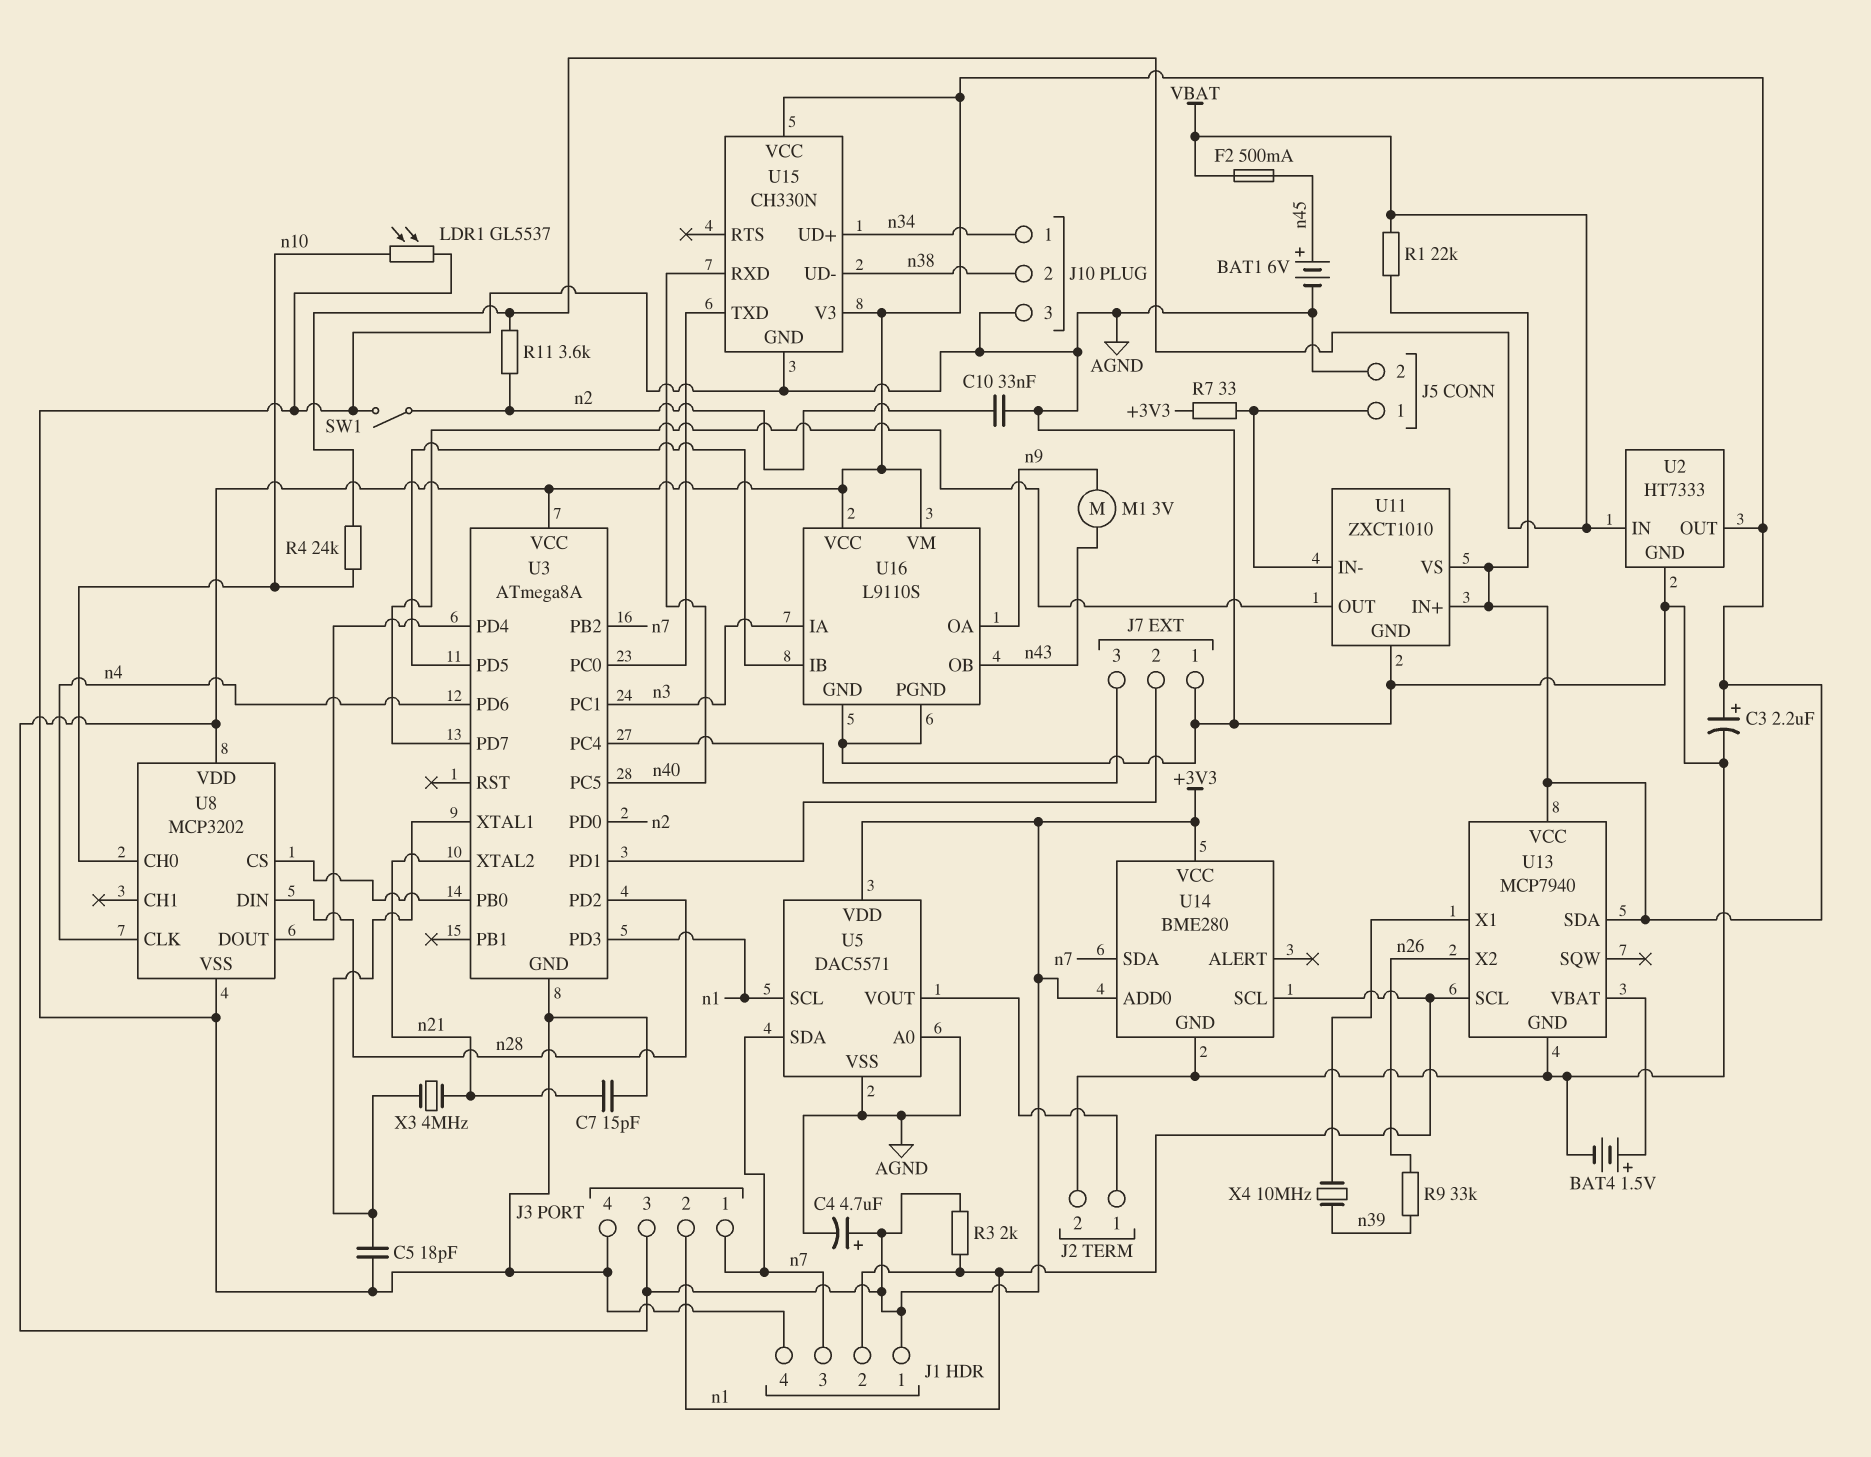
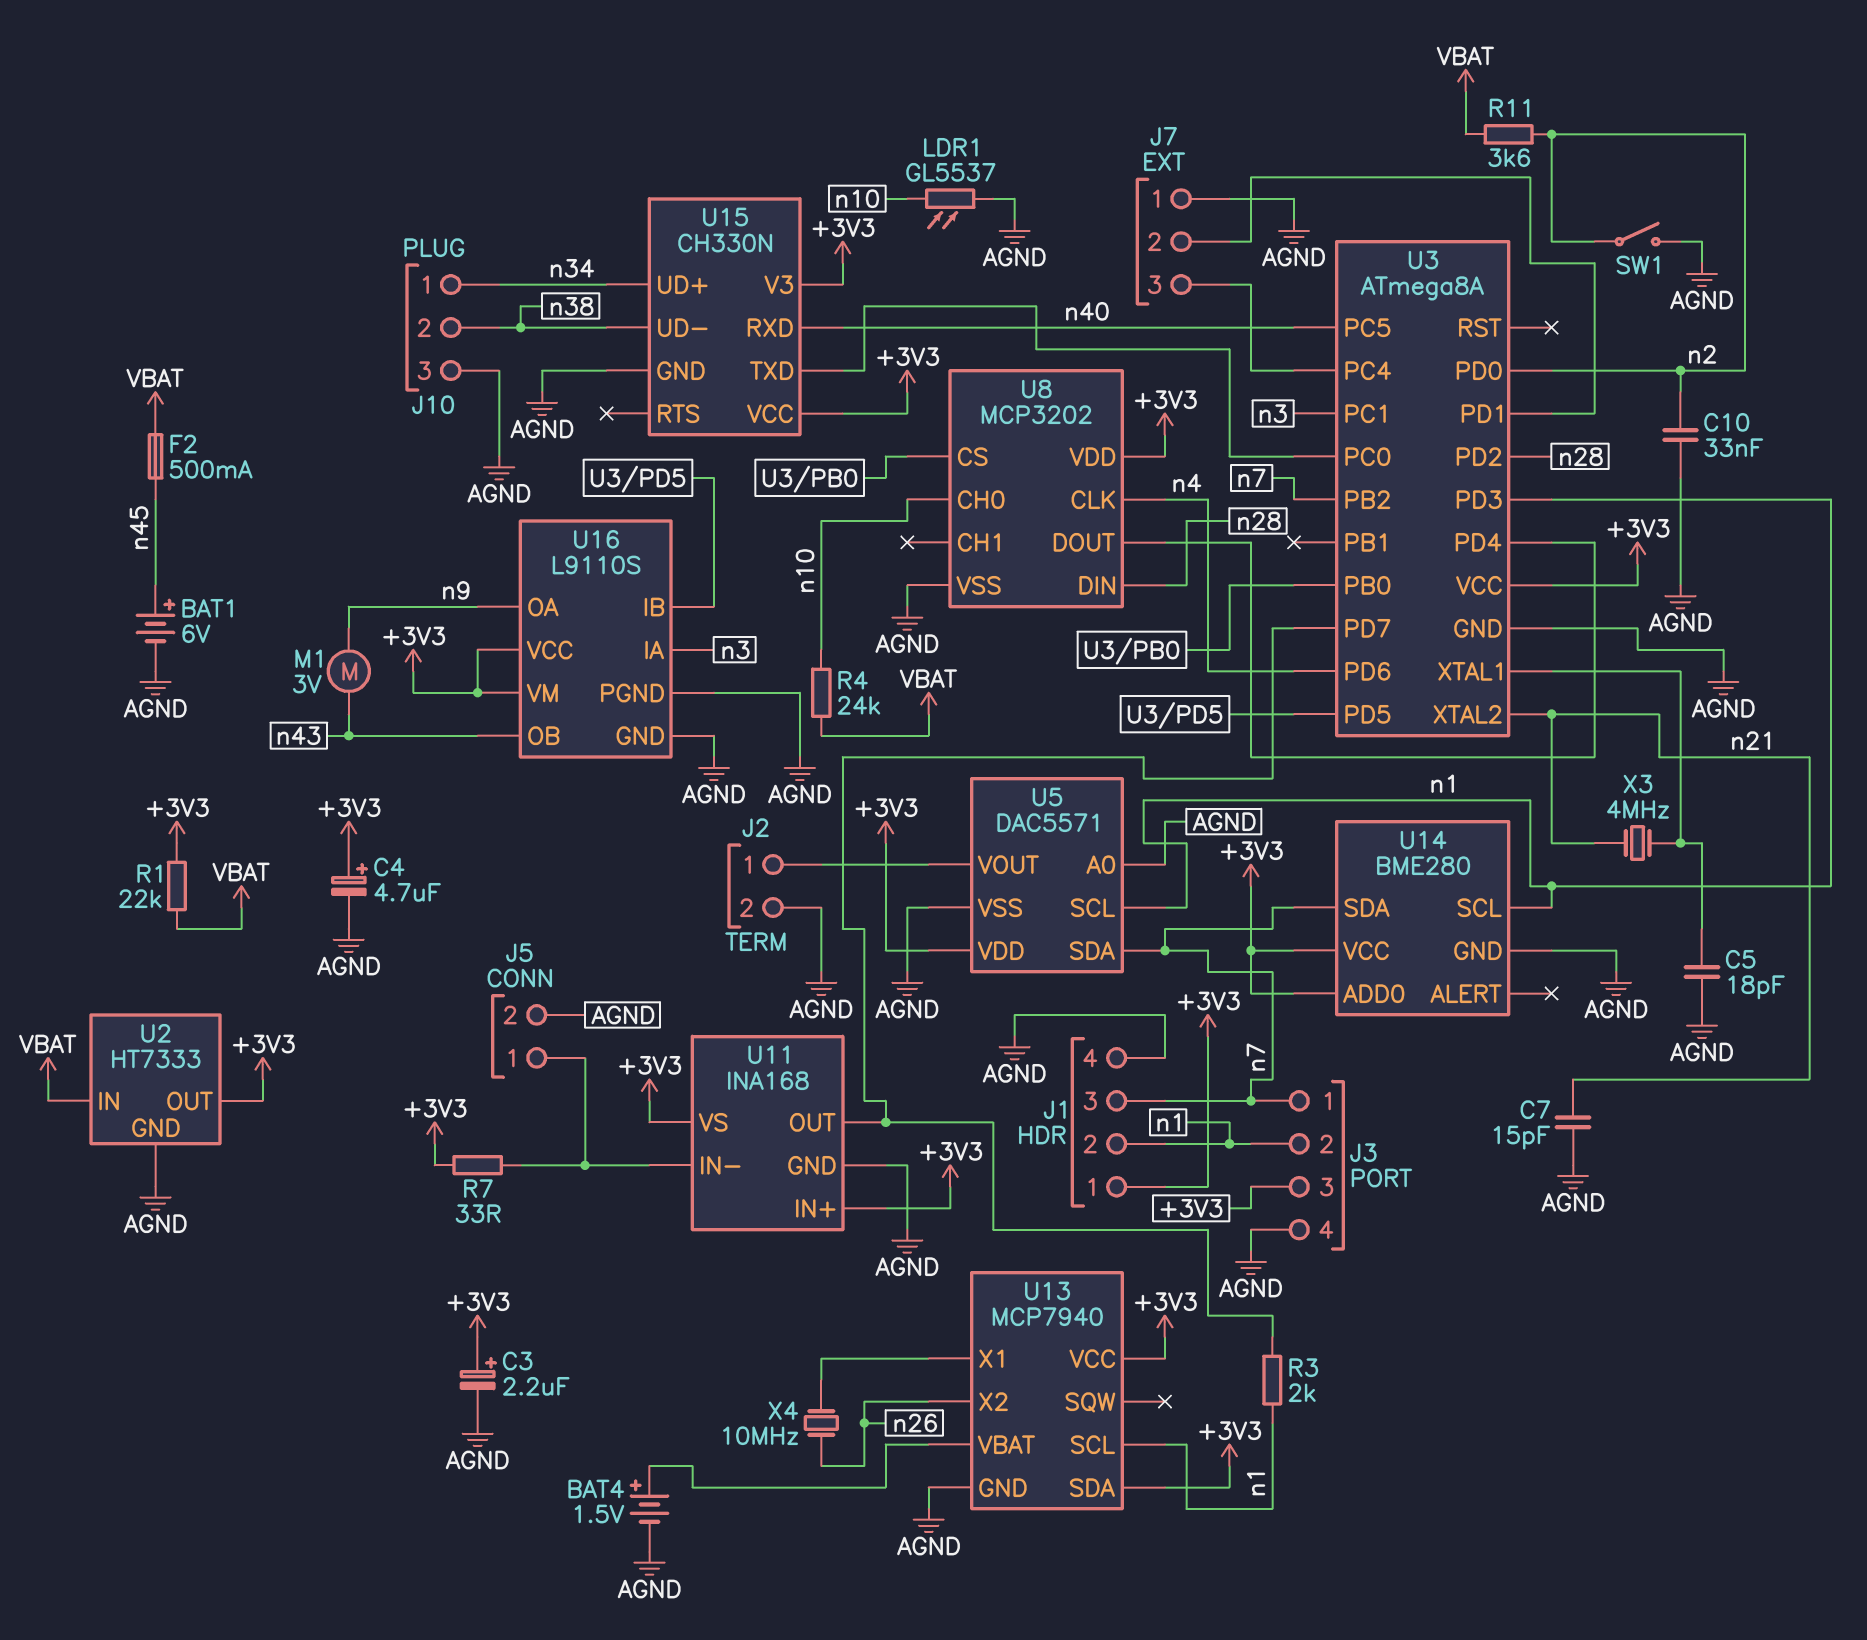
R3: 2k (+3V3, n1) -> 2k (U3/PD7, n1)
R9: 33k (n26, n39) -> none
U11: ZXCT1010 -> INA168
X4: 10MHz (U13/X1, n39) -> 10MHz (U13/X1, n26)

